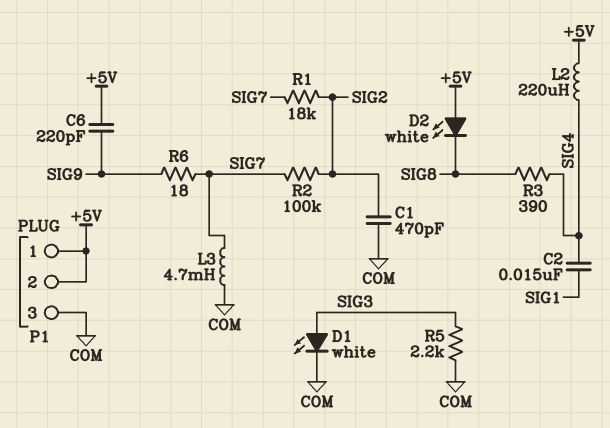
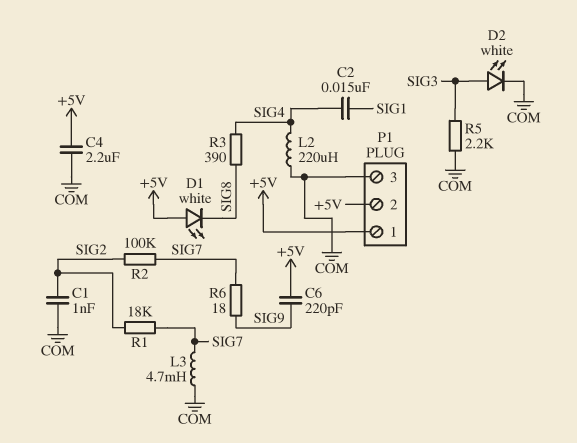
C1: 470pF (COM, SIG2) -> 1nF (COM, SIG2)
C4: none -> 2.2uF (+5V, COM)
D1: LED white (A SIG3, K COM) -> LED white (A +5V, K SIG8)
D2: LED white (A +5V, K SIG8) -> LED white (A SIG3, K COM)
L2: 220uH (+5V, SIG4) -> 220uH (COM, SIG4)

